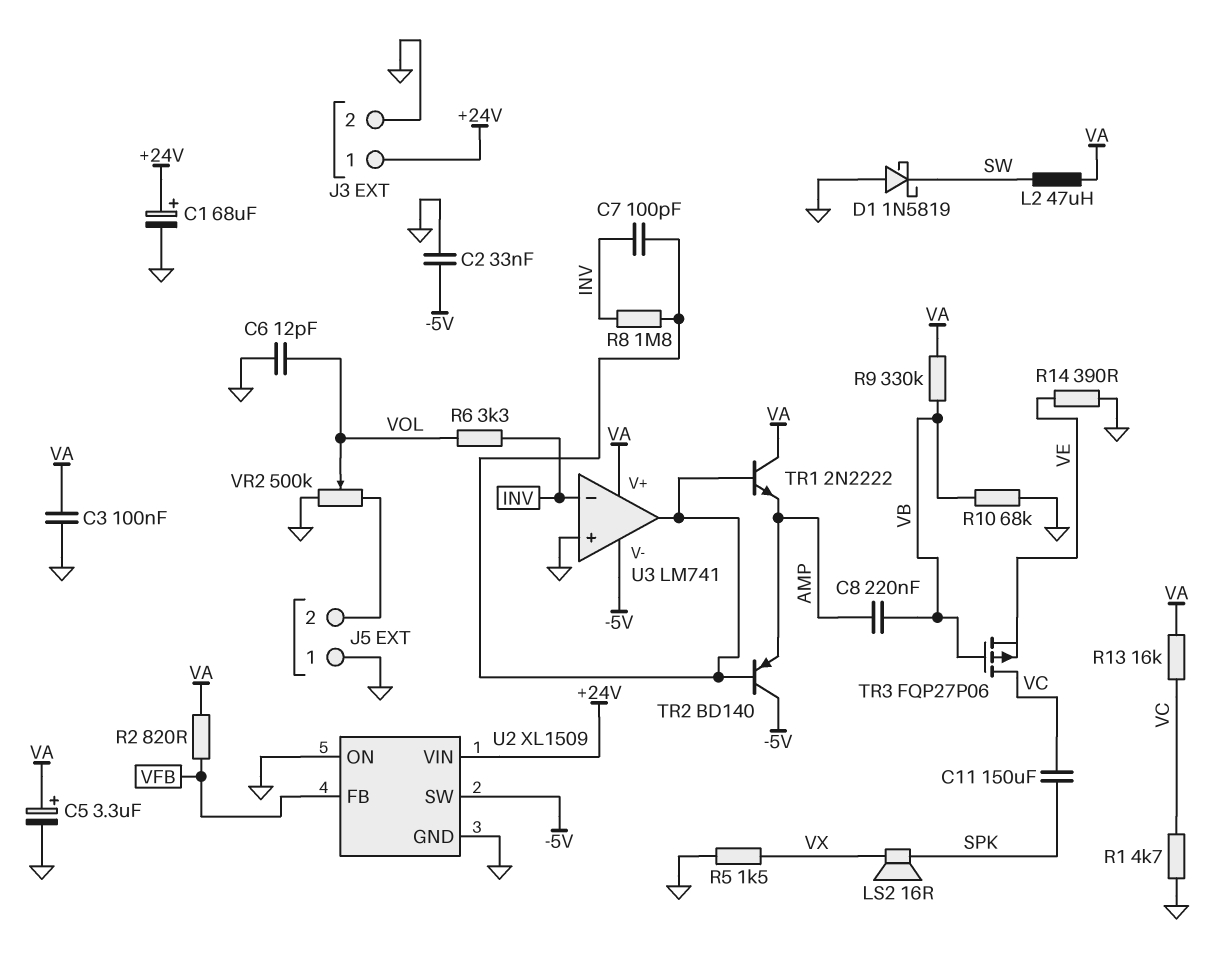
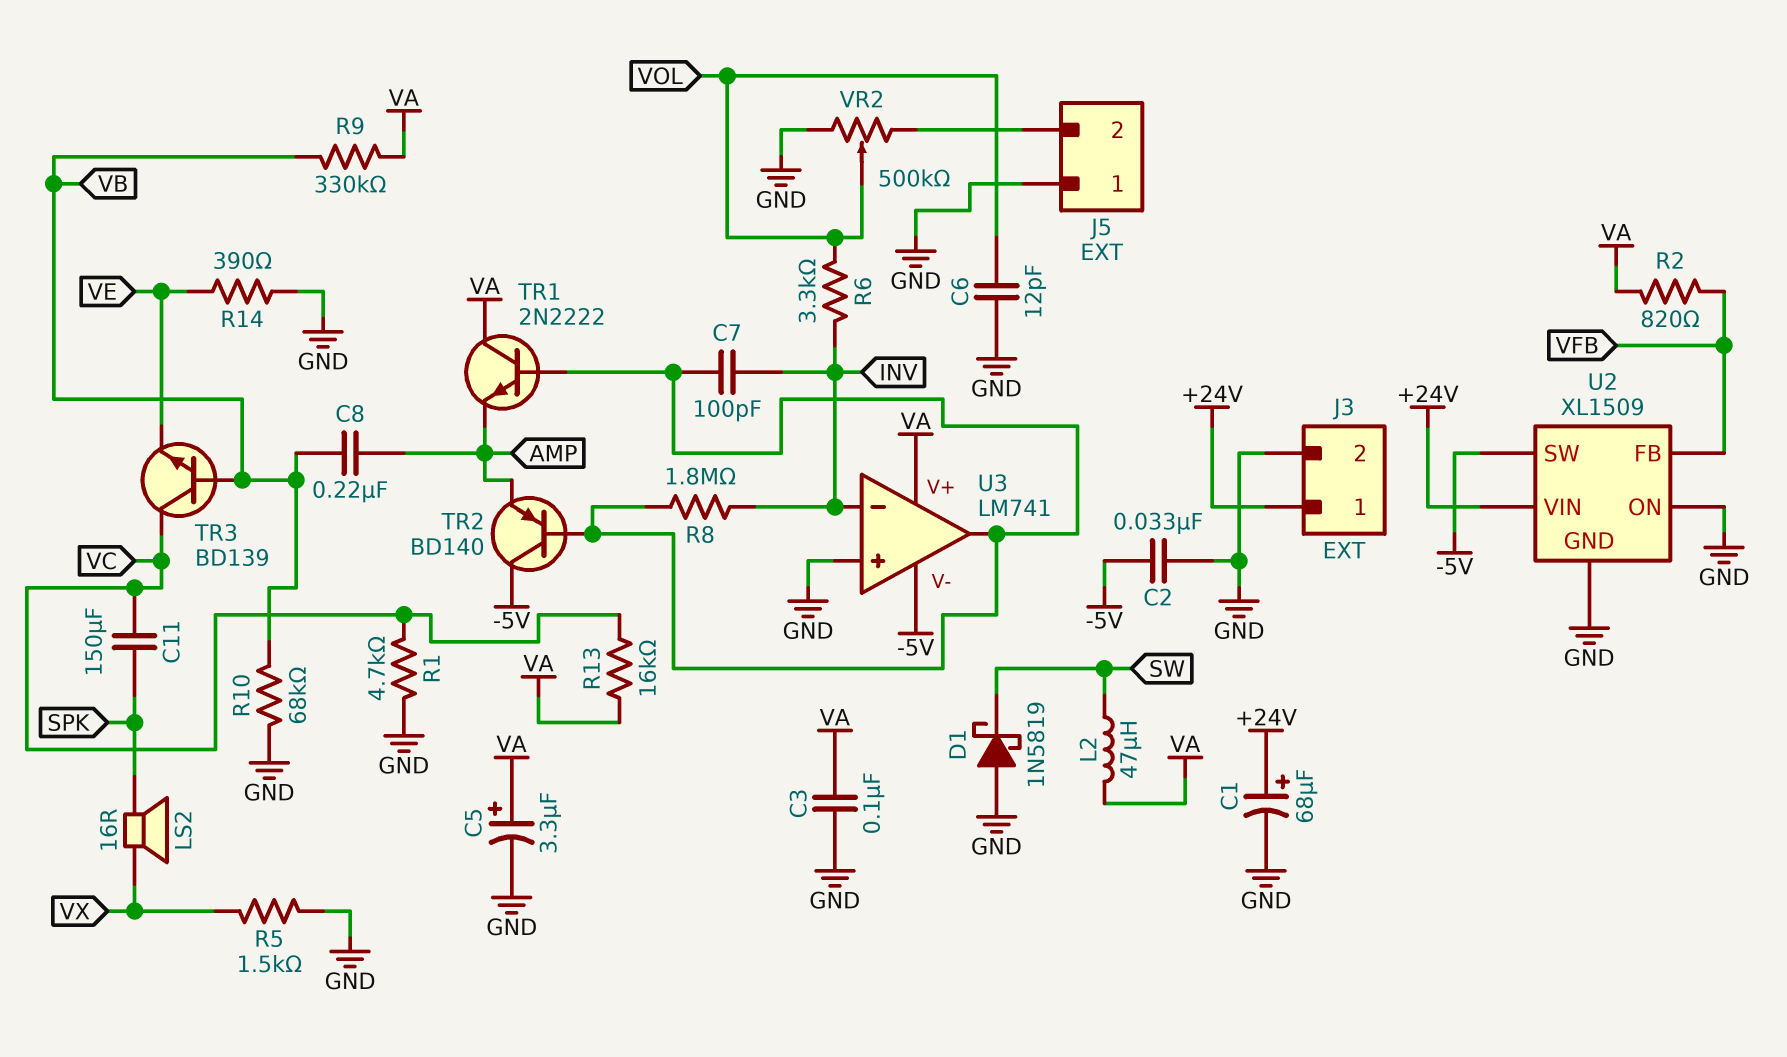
TR3: PMOS FQP27P06 (G VB, D VC, S VE) -> NPN BD139 (B VB, C VC, E VE)

